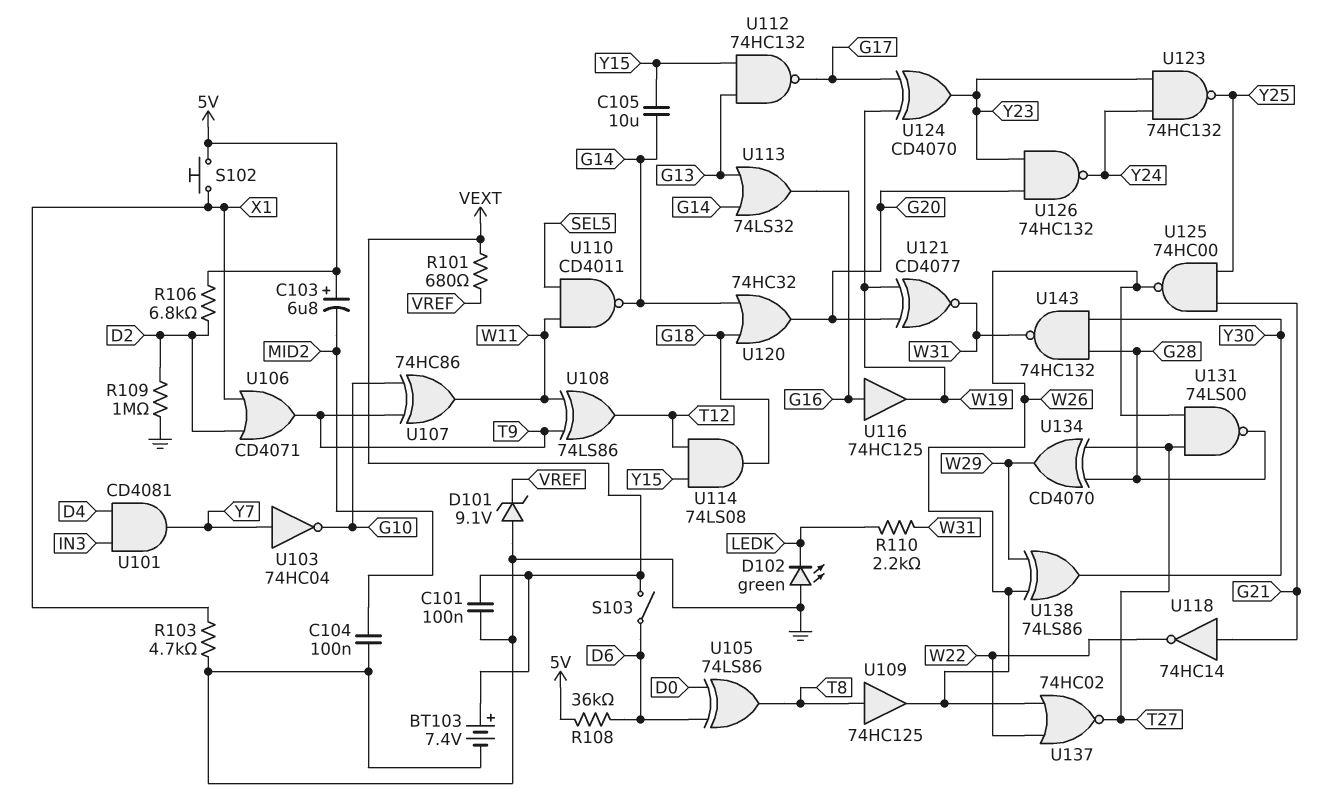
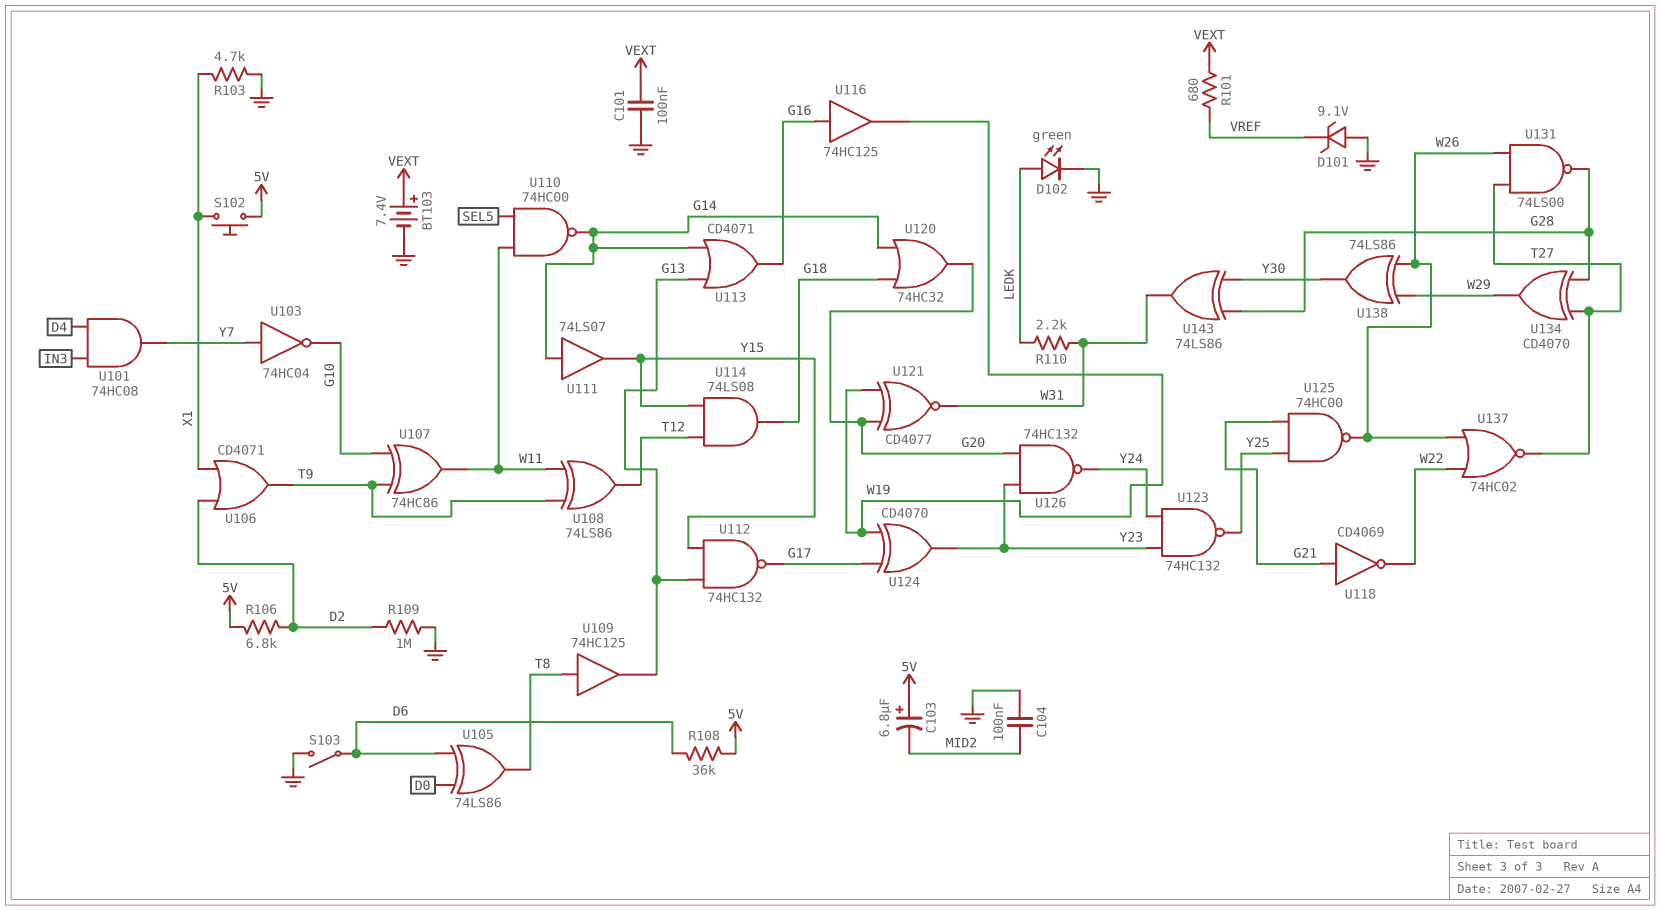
C105: 10uF (G14, Y15) -> none
D102: LED green (A GND, K LEDK) -> LED green (A LEDK, K GND)
S103: switch (D6, VEXT) -> switch (D6, GND)
U101: AND CD4081 (in D4, in IN3, out Y7) -> AND 74HC08 (in D4, in IN3, out Y7)
U109: buffer 74HC125 (in T8, out W26) -> buffer 74HC125 (in T8, out G13)
U110: NAND CD4011 (in SEL5, in W11, out G14) -> NAND 74HC00 (in SEL5, in W11, out G14)
U111: none -> buffer 74LS07 (in G14, out Y15)
U113: OR 74LS32 (in G13, in G14, out G16) -> OR CD4071 (in G13, in G14, out G16)
U118: NOT 74HC14 (in G21, out W22) -> NOT CD4069 (in G21, out W22)
U143: NAND 74HC132 (in G28, in Y30, out W31) -> XOR 74LS86 (in G28, in Y30, out W31)

